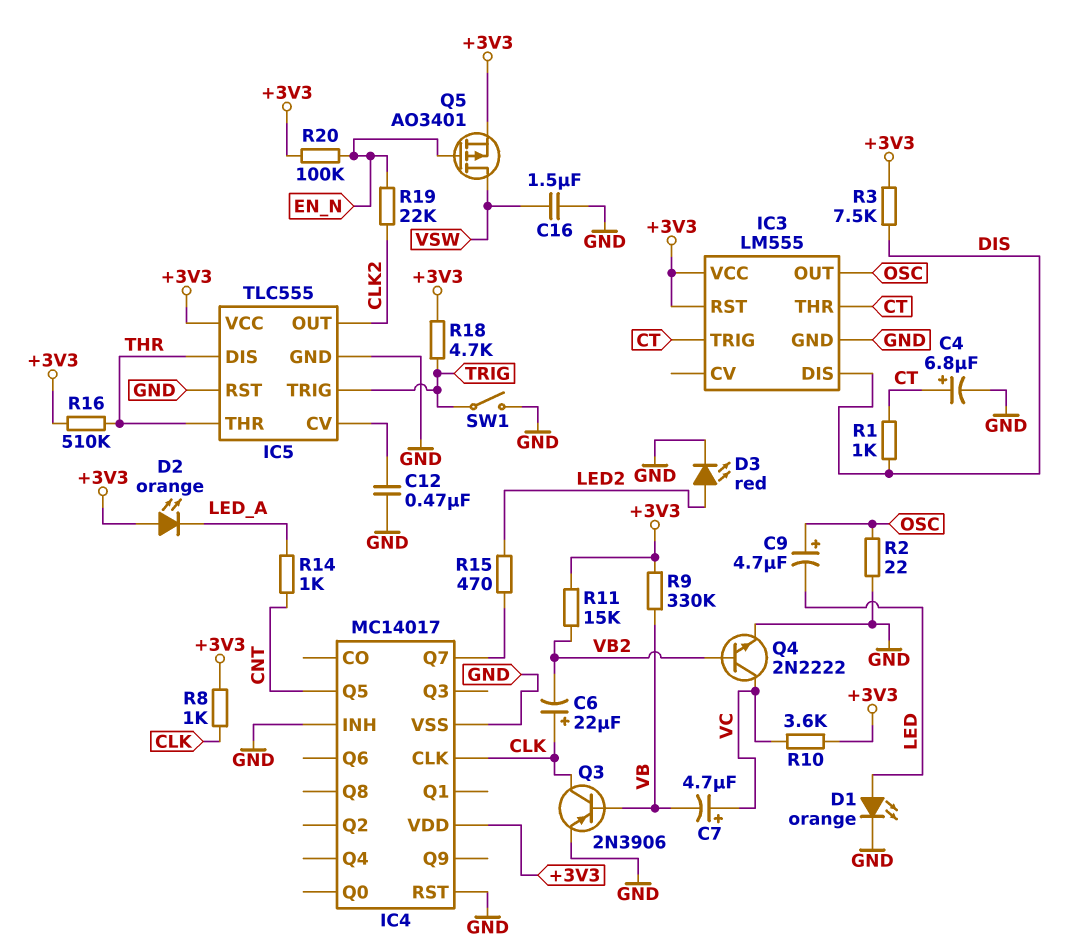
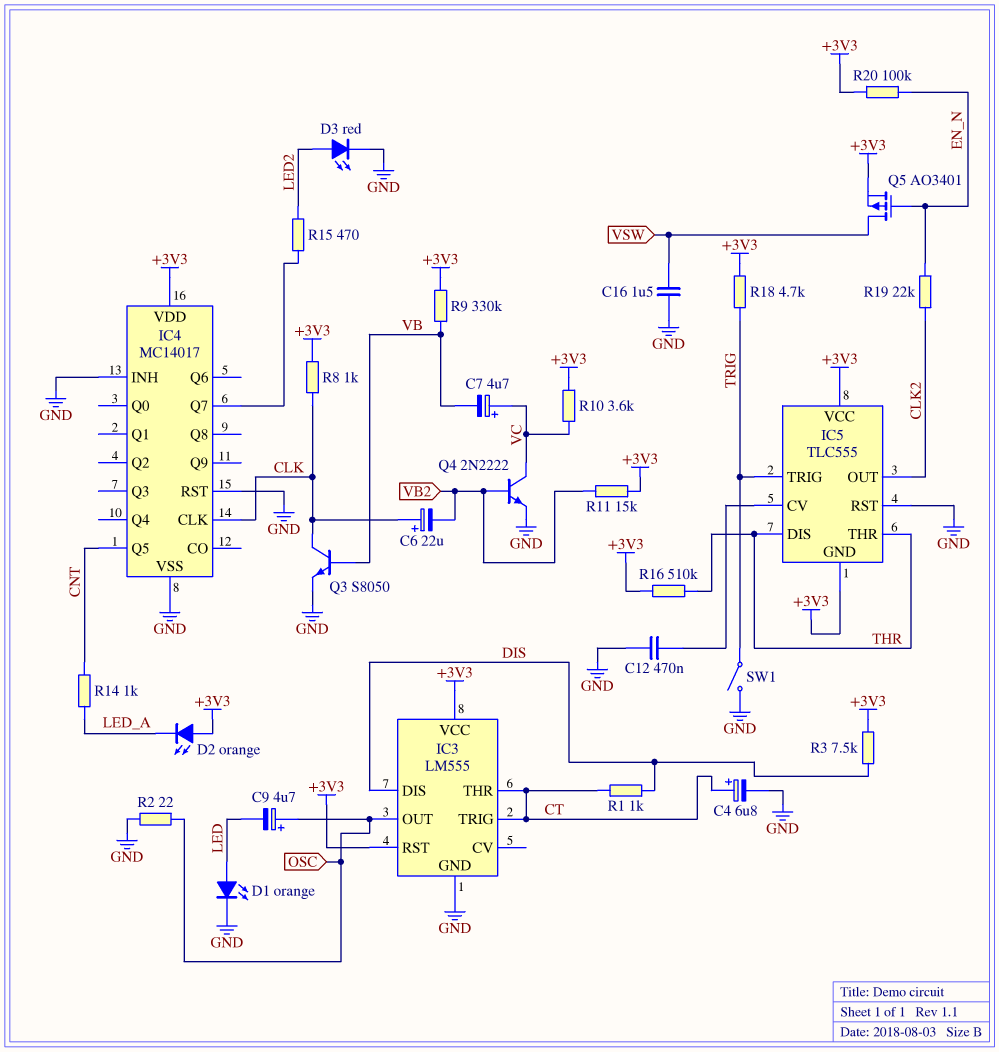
IC5 pin GND: GND -> +3V3
Q3: PNP 2N3906 (B VB, C CLK, E GND) -> NPN S8050 (B VB, C CLK, E GND)

